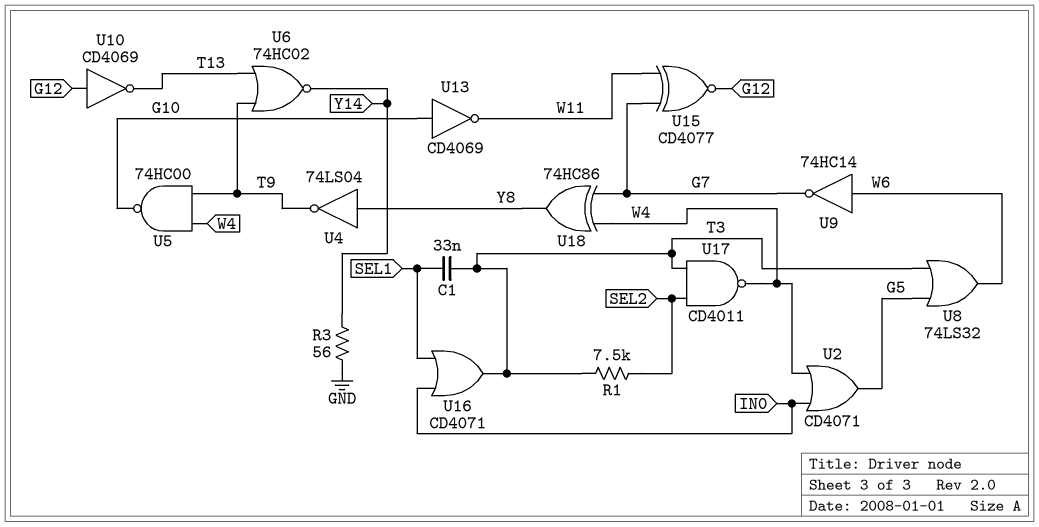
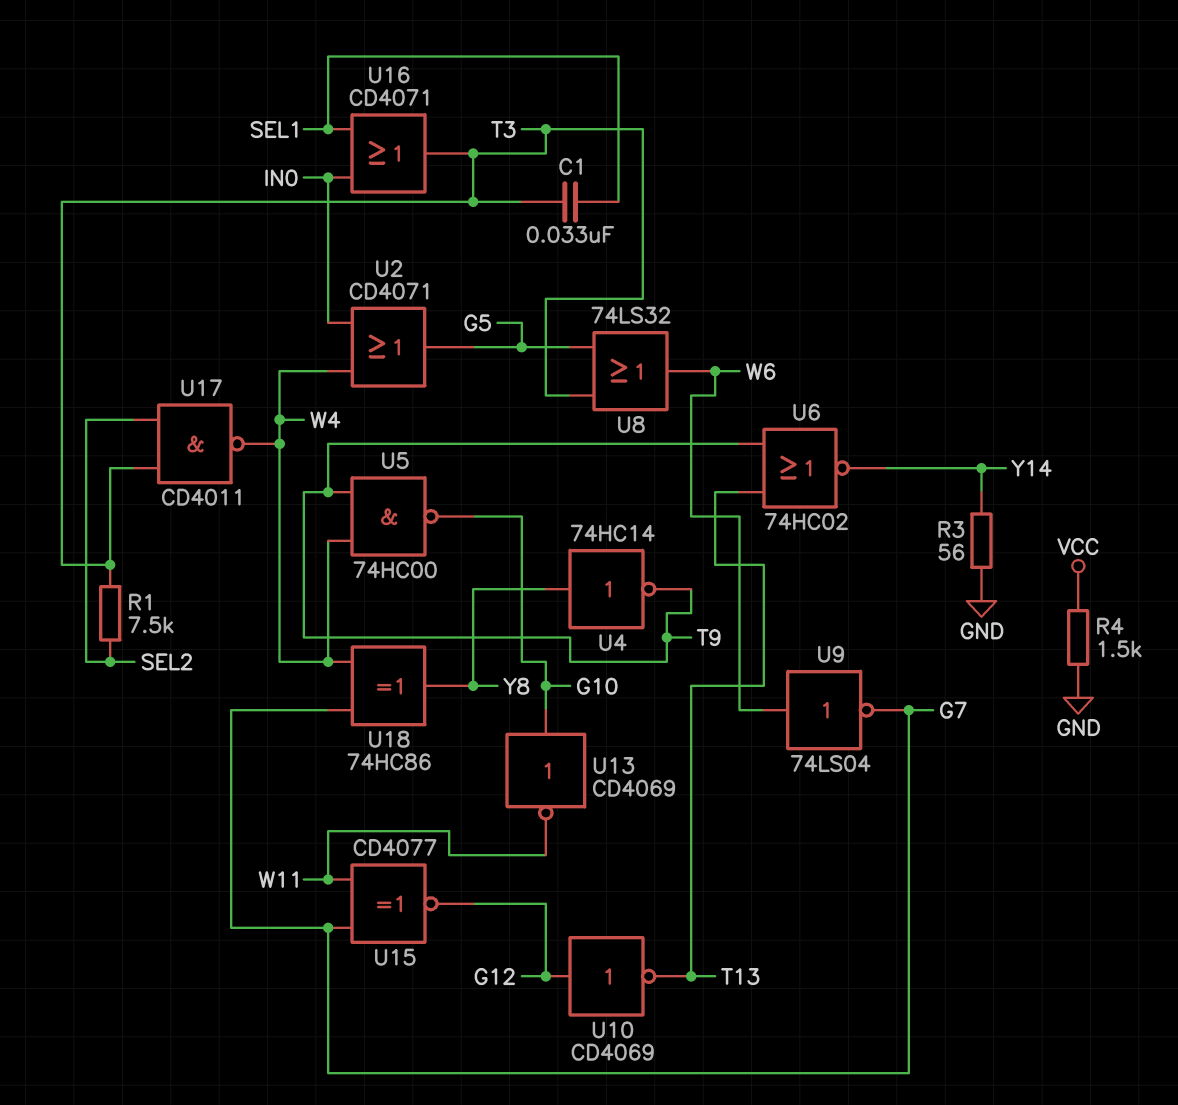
R4: none -> 1.5k (GND, VCC)
U4: NOT 74LS04 (in Y8, out T9) -> NOT 74HC14 (in Y8, out T9)
U9: NOT 74HC14 (in W6, out G7) -> NOT 74LS04 (in W6, out G7)

